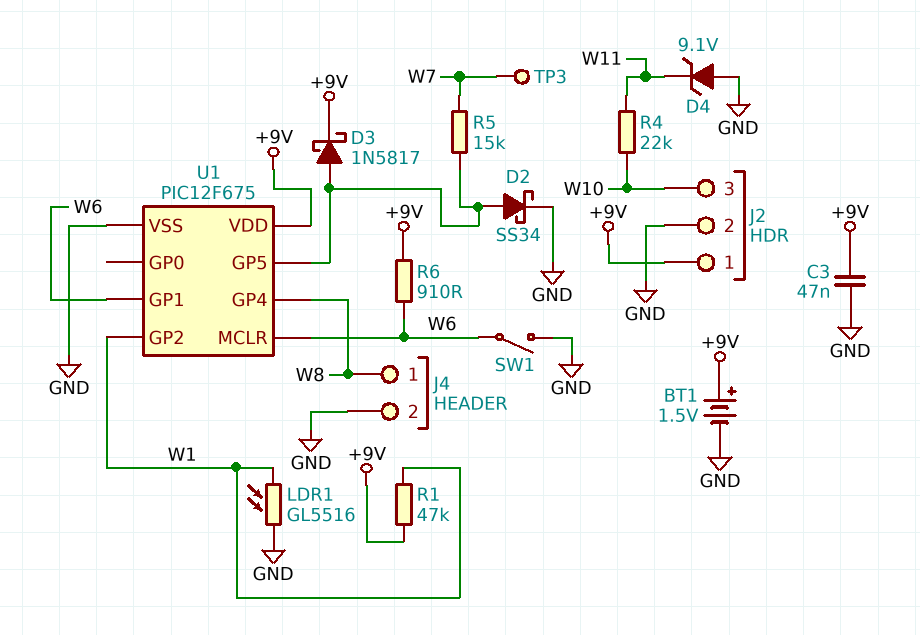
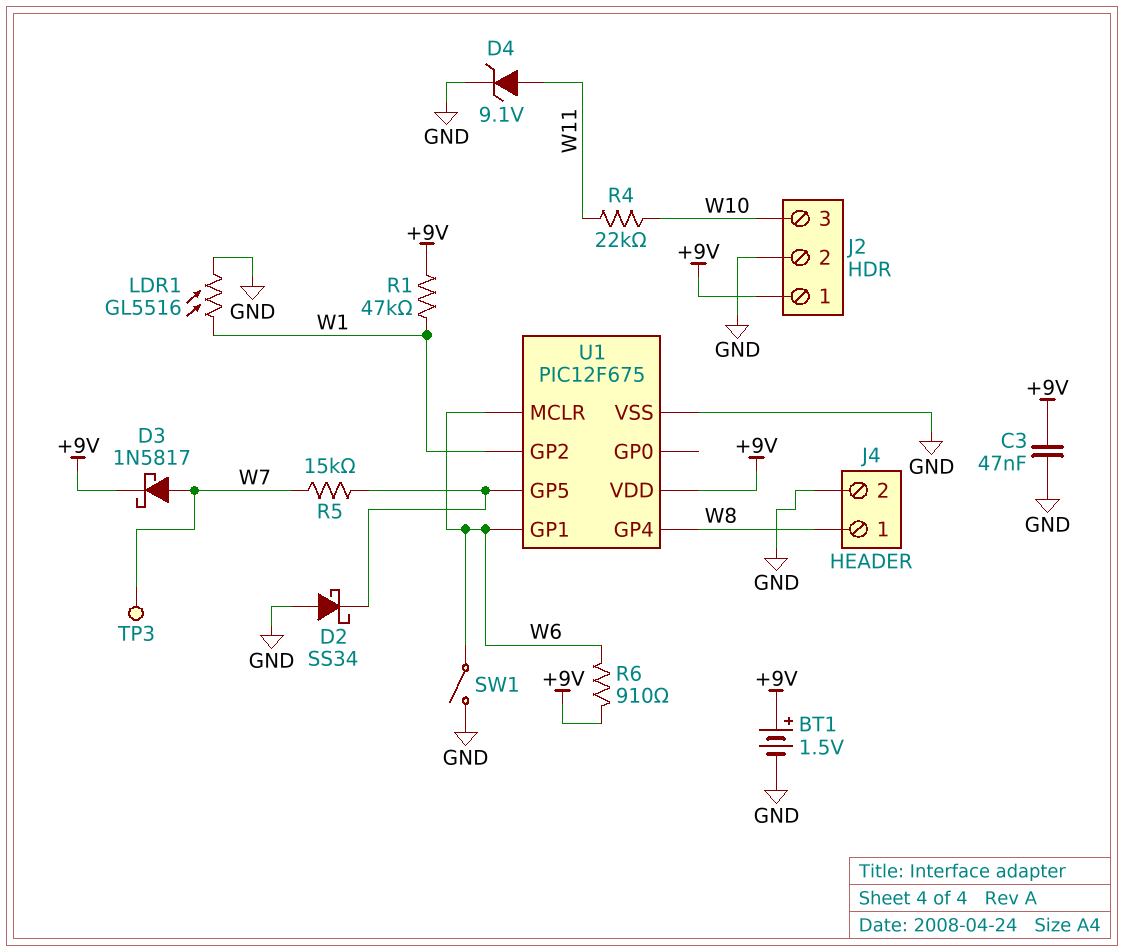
D2: schottky SS34 (A U1/GP5, K GND) -> schottky SS34 (A GND, K U1/GP5)
D3: schottky 1N5817 (A U1/GP5, K +9V) -> schottky 1N5817 (A W7, K +9V)
D4: zener 9.1V (A GND, K W11) -> zener 9.1V (A W11, K GND)

